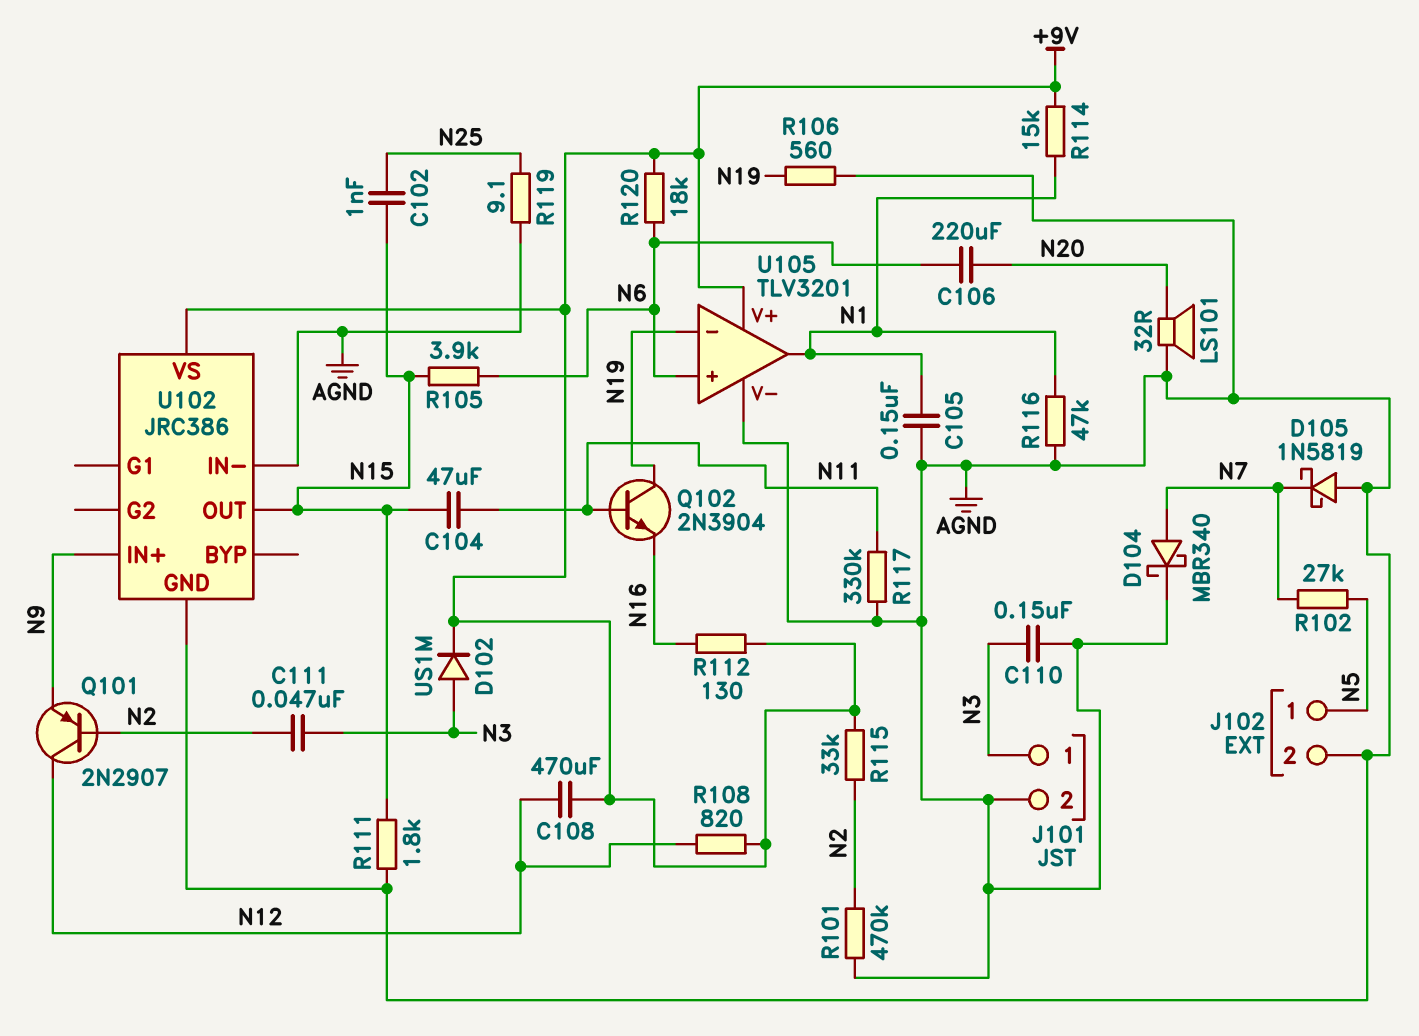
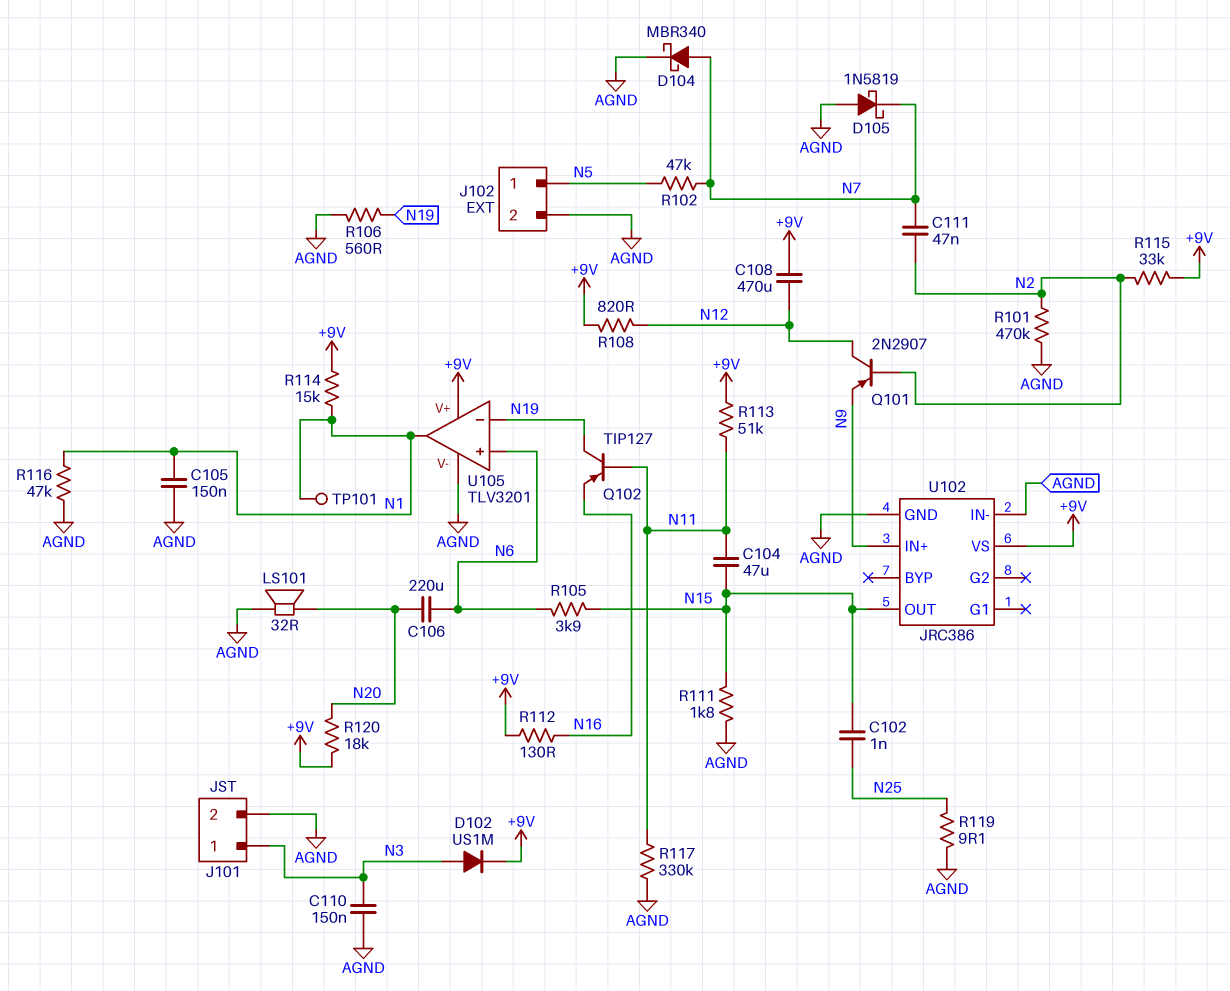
C111: 47nF (N2, N3) -> 47nF (N2, N7)
Q102: NPN 2N3904 (B N11, C N19, E N16) -> PNP TIP127 (B N11, C N19, E N16)
R102: 27k (N5, N7) -> 47k (N5, N7)
R113: none -> 51k (+9V, N11)
R120: 18k (+9V, N6) -> 18k (+9V, N20)
TP101: none -> test point (N1)

